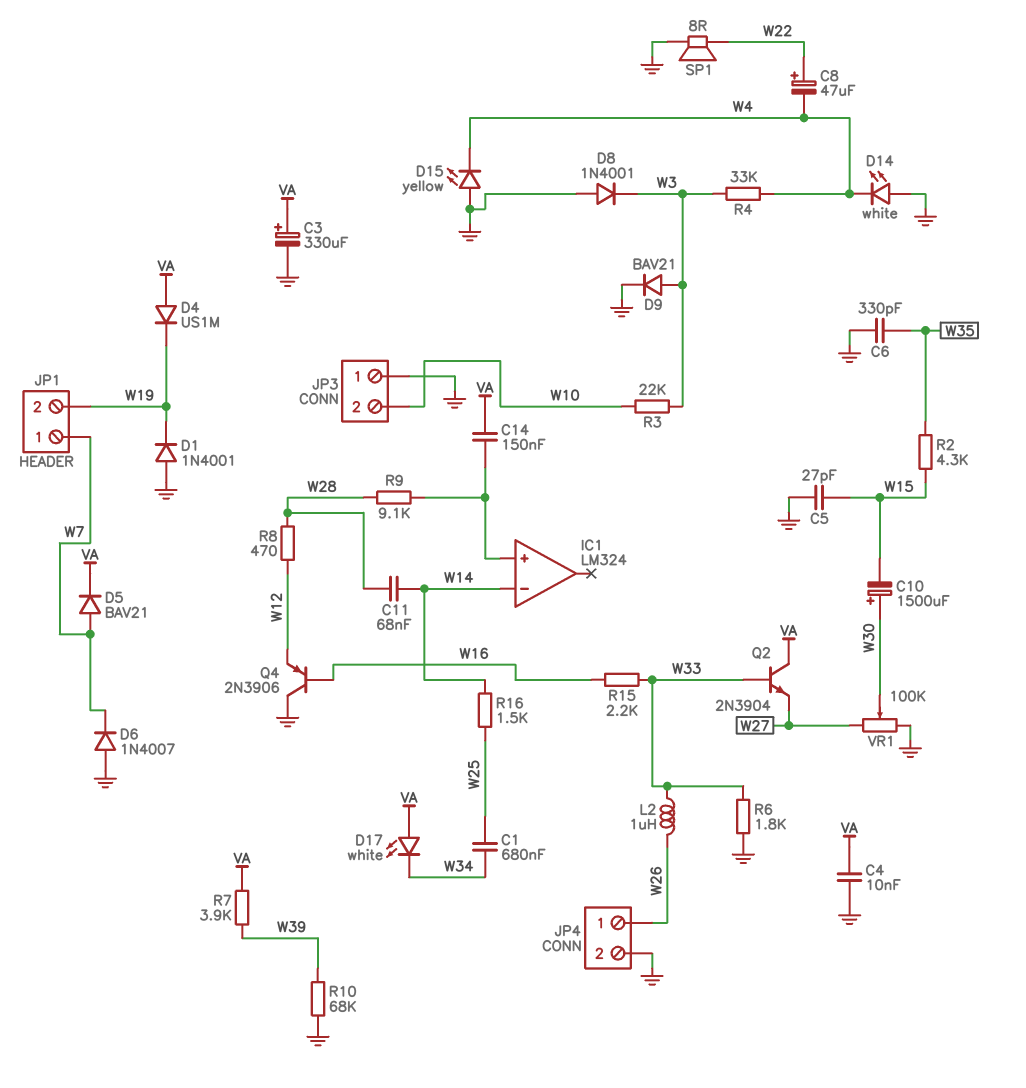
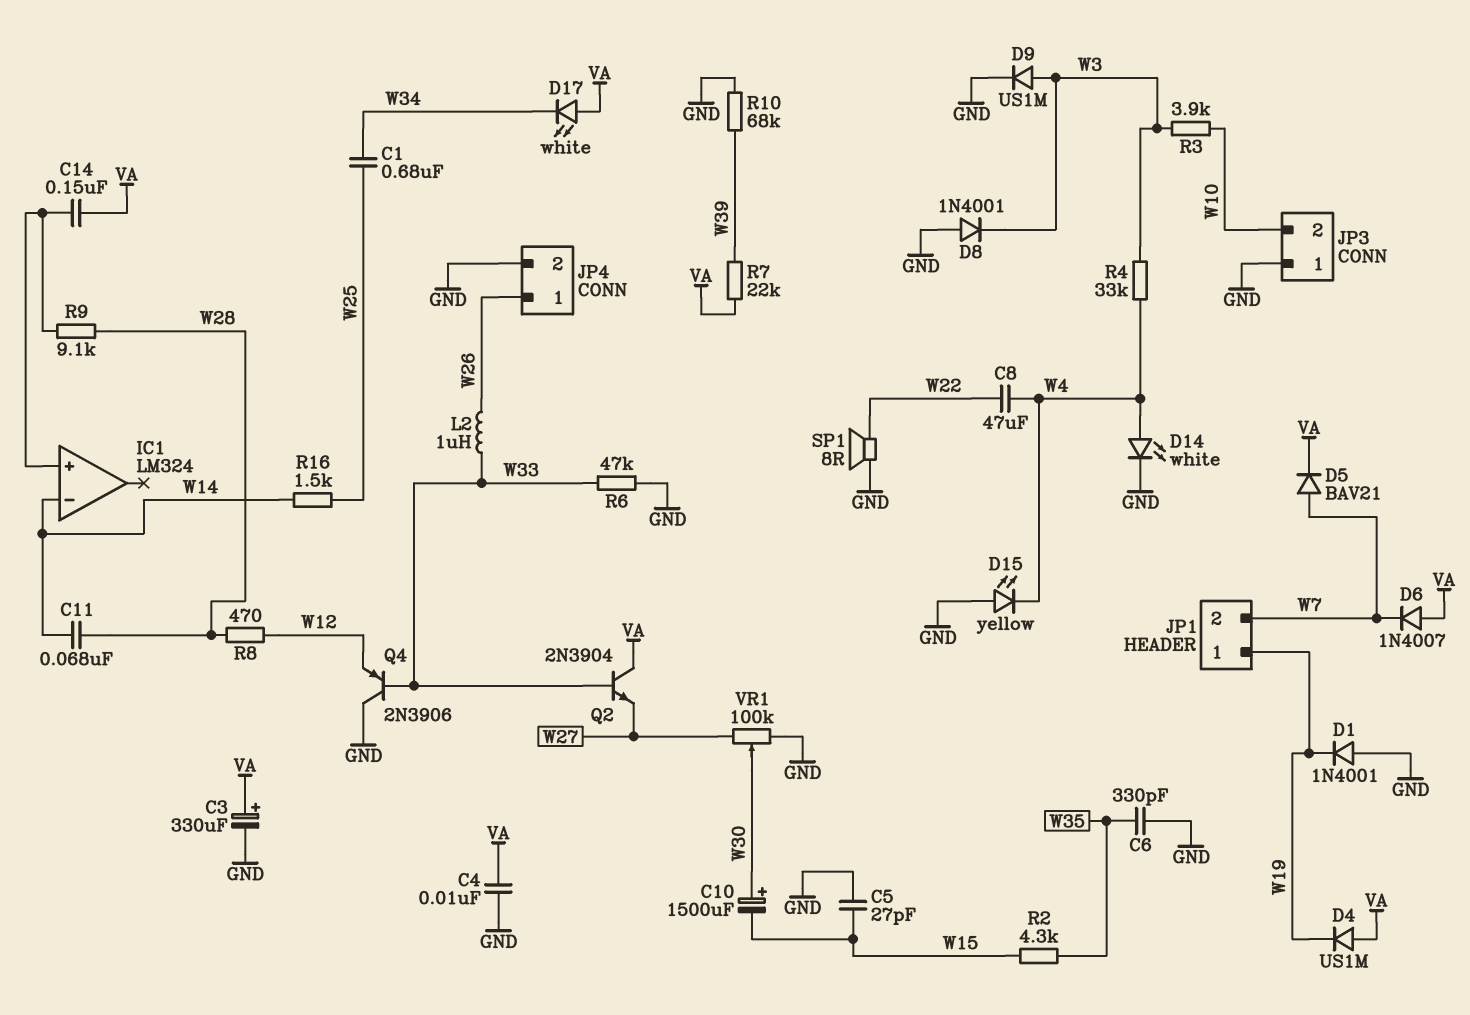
C8: 47uF (plus W22, minus W4) -> 47uF (W4, W22)
D6: diode 1N4007 (A GND, K W7) -> diode 1N4007 (A VA, K W7)
D9: diode BAV21 (A W3, K GND) -> diode US1M (A W3, K GND)
D14: LED white (A GND, K W4) -> LED white (A W4, K GND)
JP1 pin 1: W7 -> W19
JP1 pin 2: W19 -> W7
Q4: PNP 2N3906 (B W16, C GND, E W12) -> PNP 2N3906 (B W33, C GND, E W12)
R3: 22k (W3, W10) -> 3.9k (W3, W10)
R6: 1.8k (GND, W33) -> 47k (GND, W33)
R7: 3.9k (VA, W39) -> 22k (VA, W39)
R15: 2.2k (W16, W33) -> none

